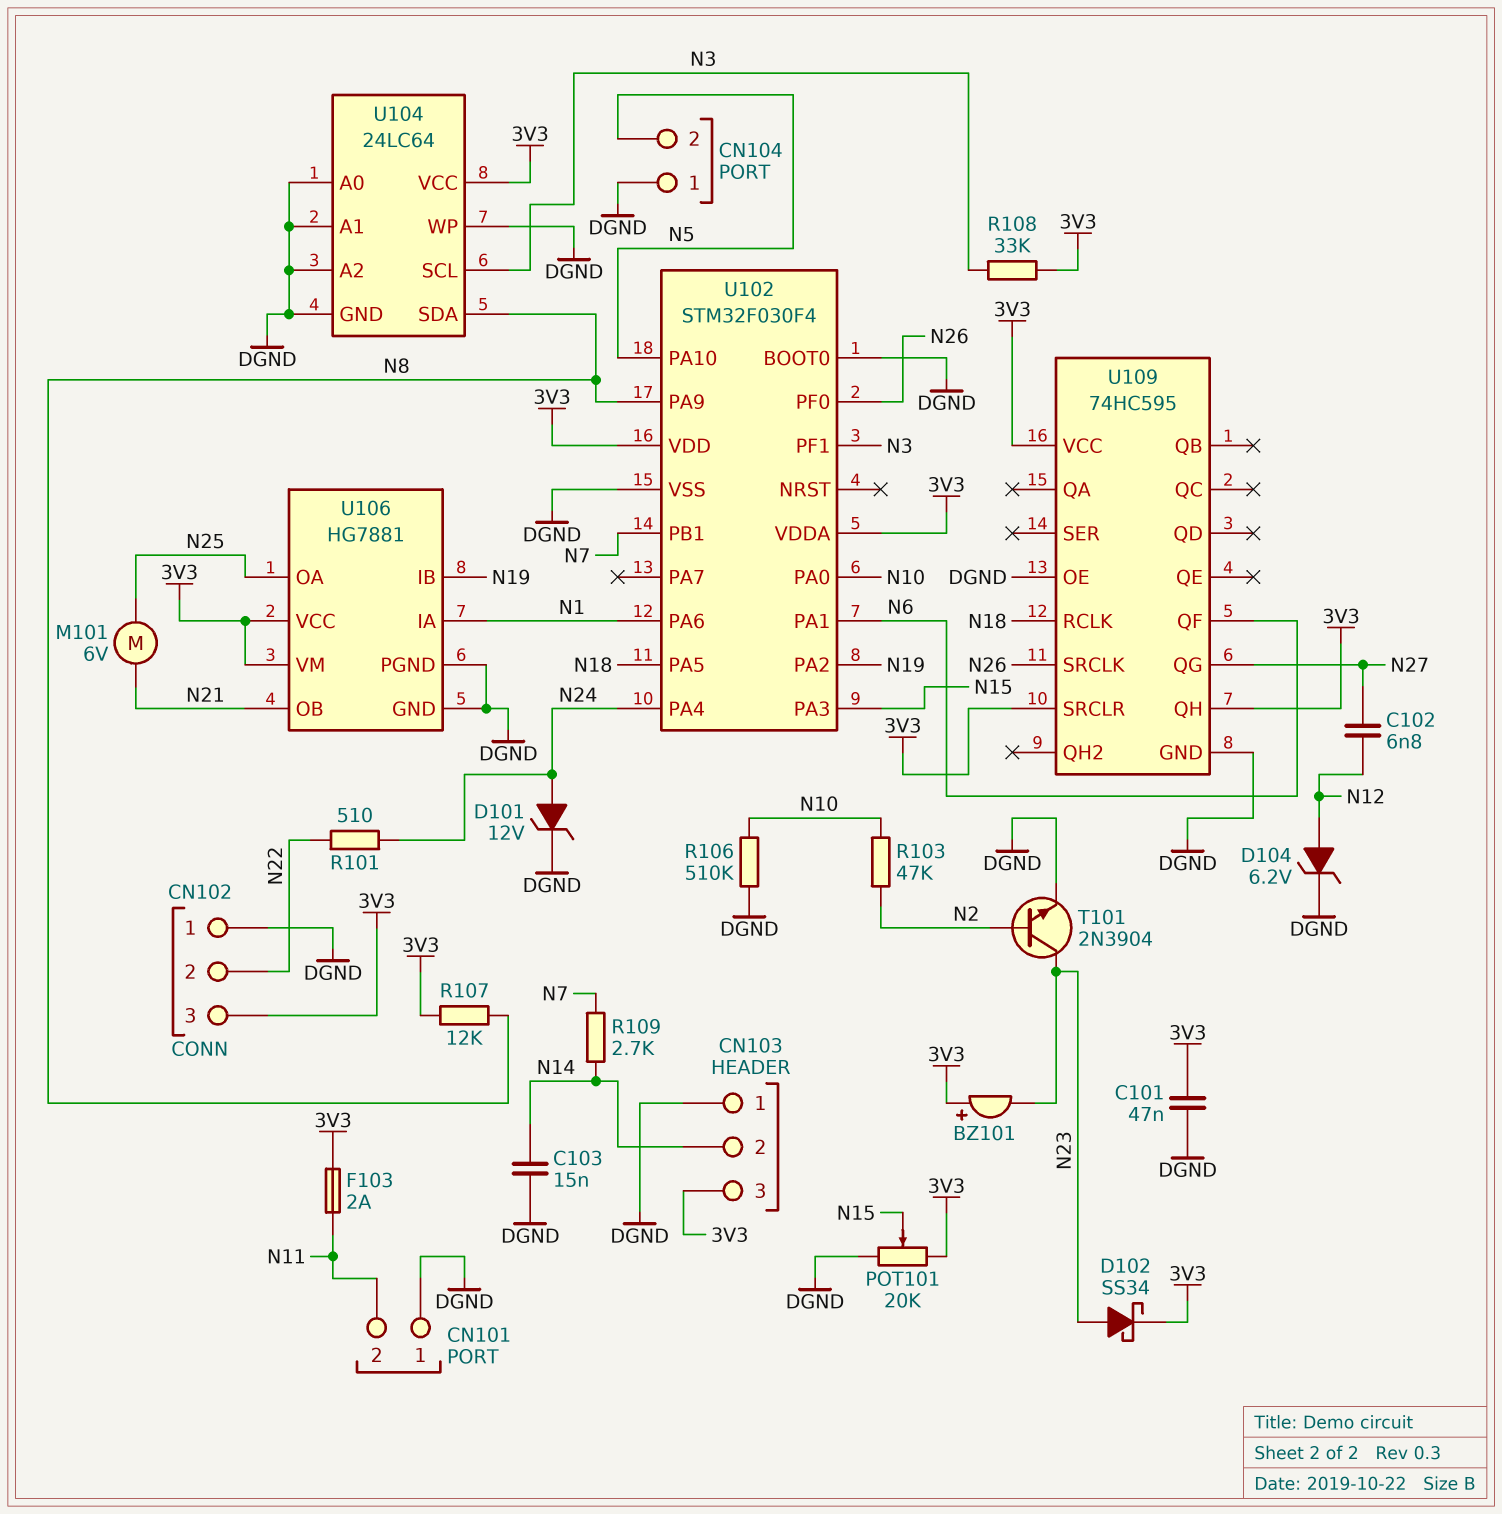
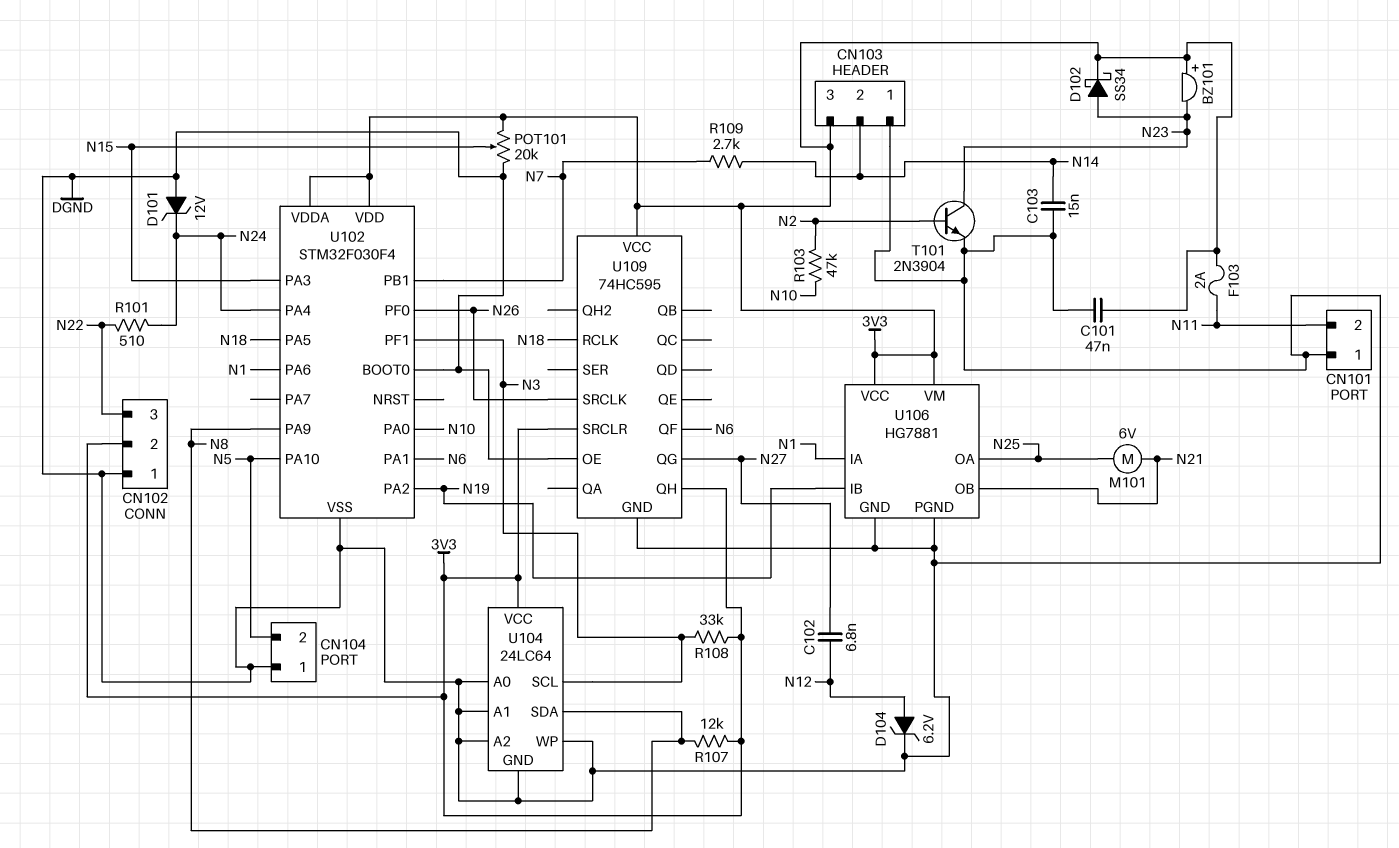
CN102 pin 2: N22 -> 3V3
CN102 pin 3: 3V3 -> N22
D101: zener 12V (A N24, K DGND) -> zener 12V (A DGND, K N24)
R106: 510k (DGND, N10) -> none

